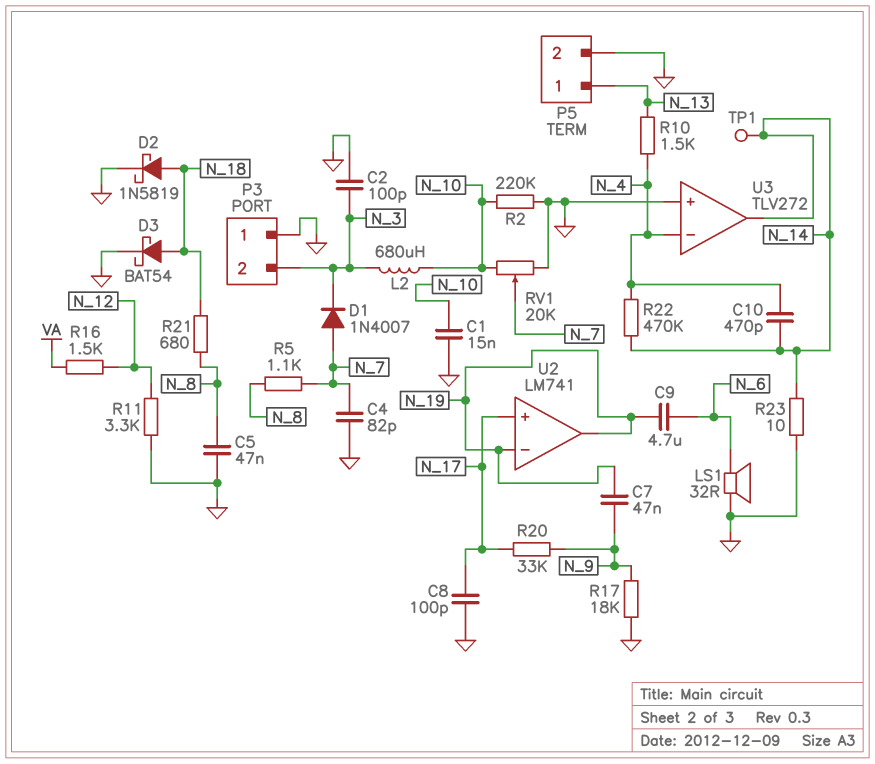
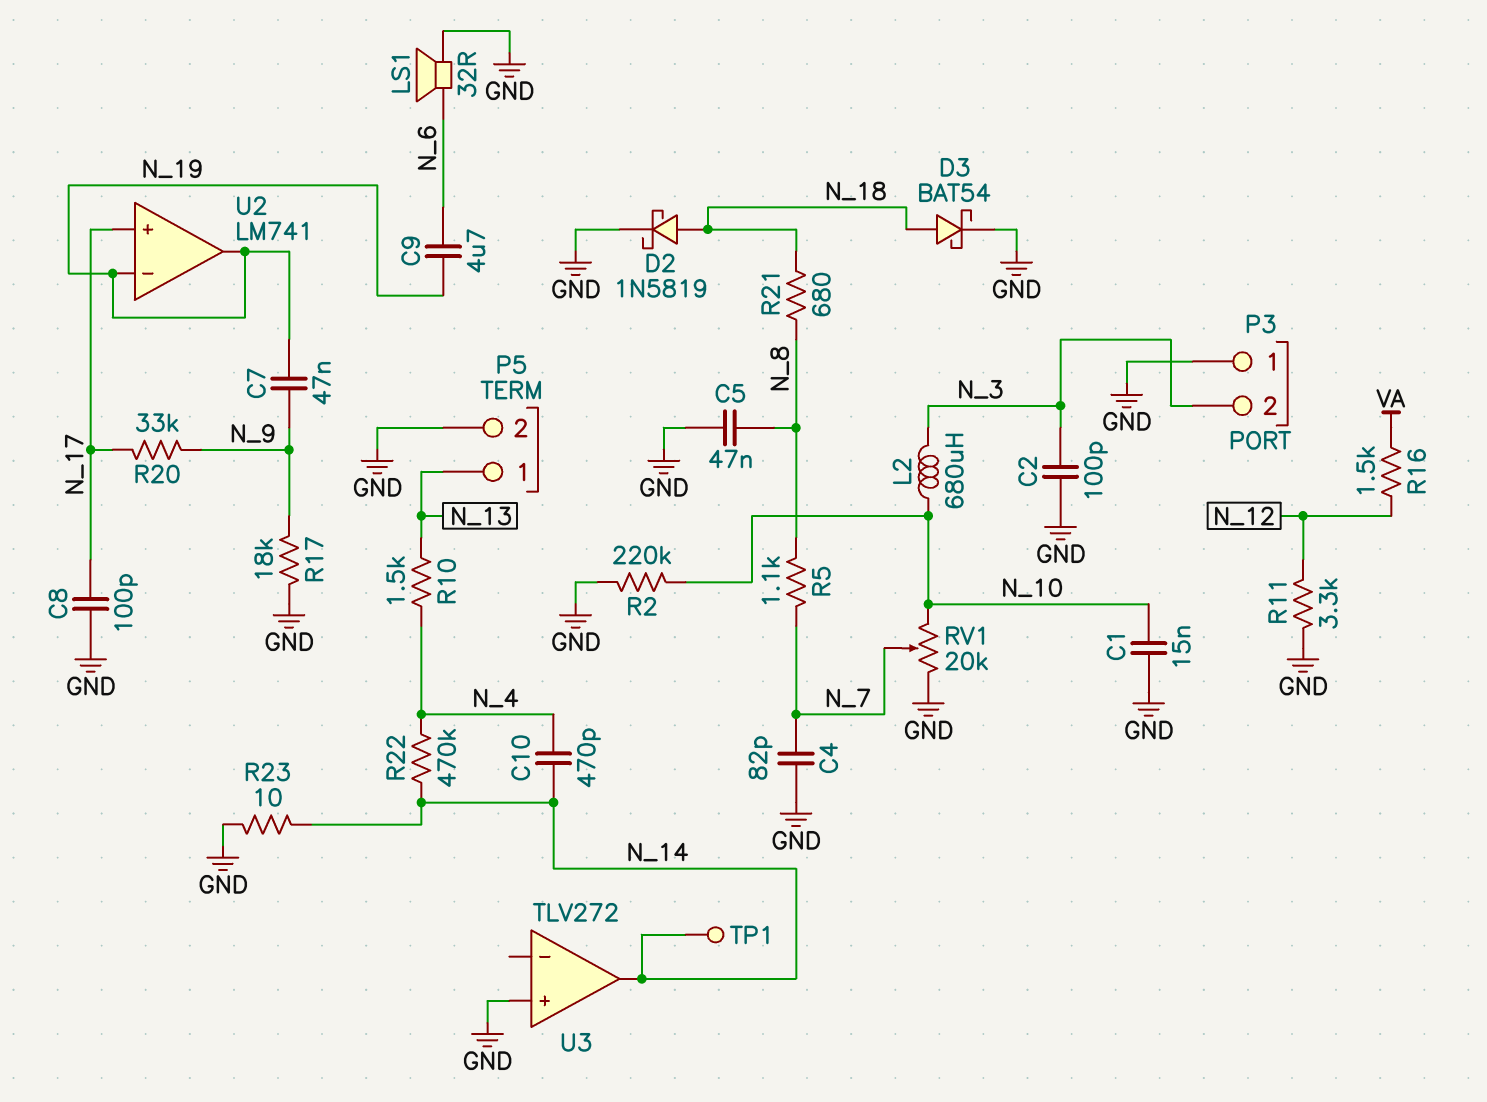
D1: diode 1N4007 (A N_7, K N_3) -> none
U3 pin in-: N_4 -> none

